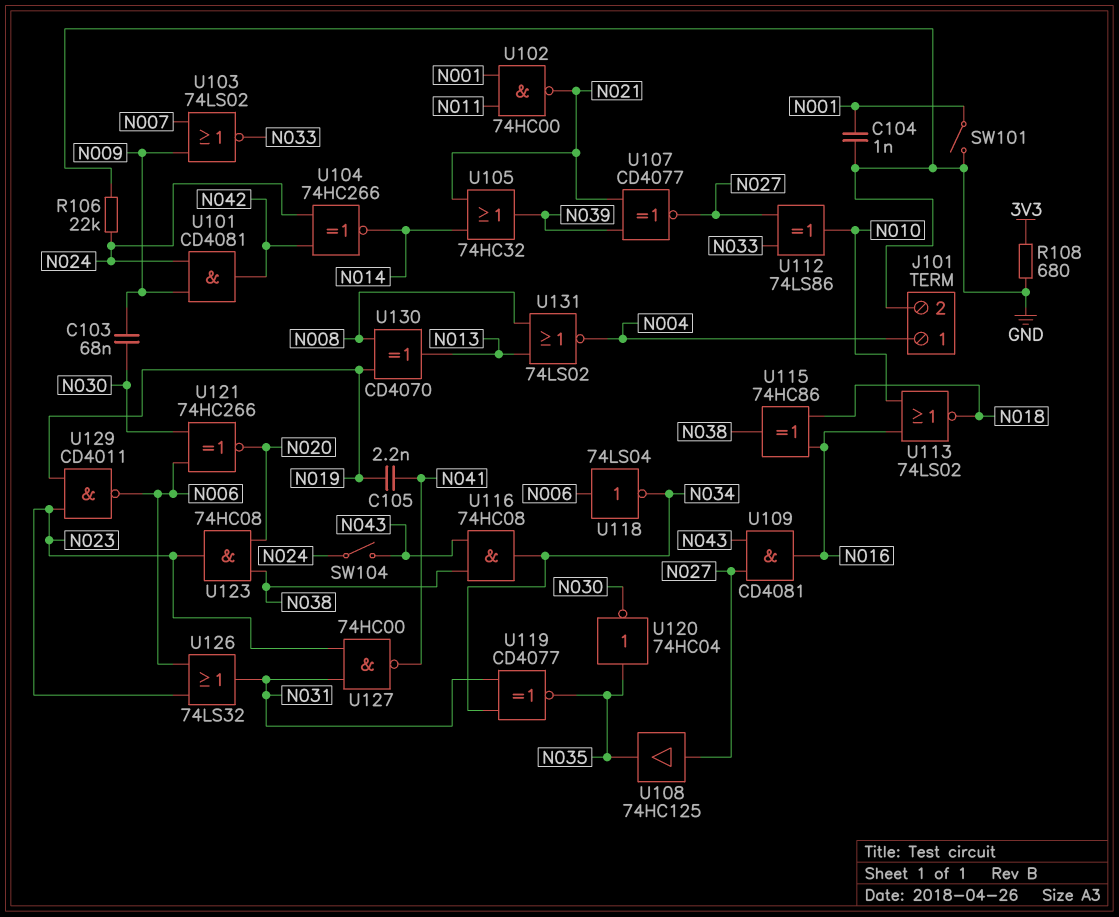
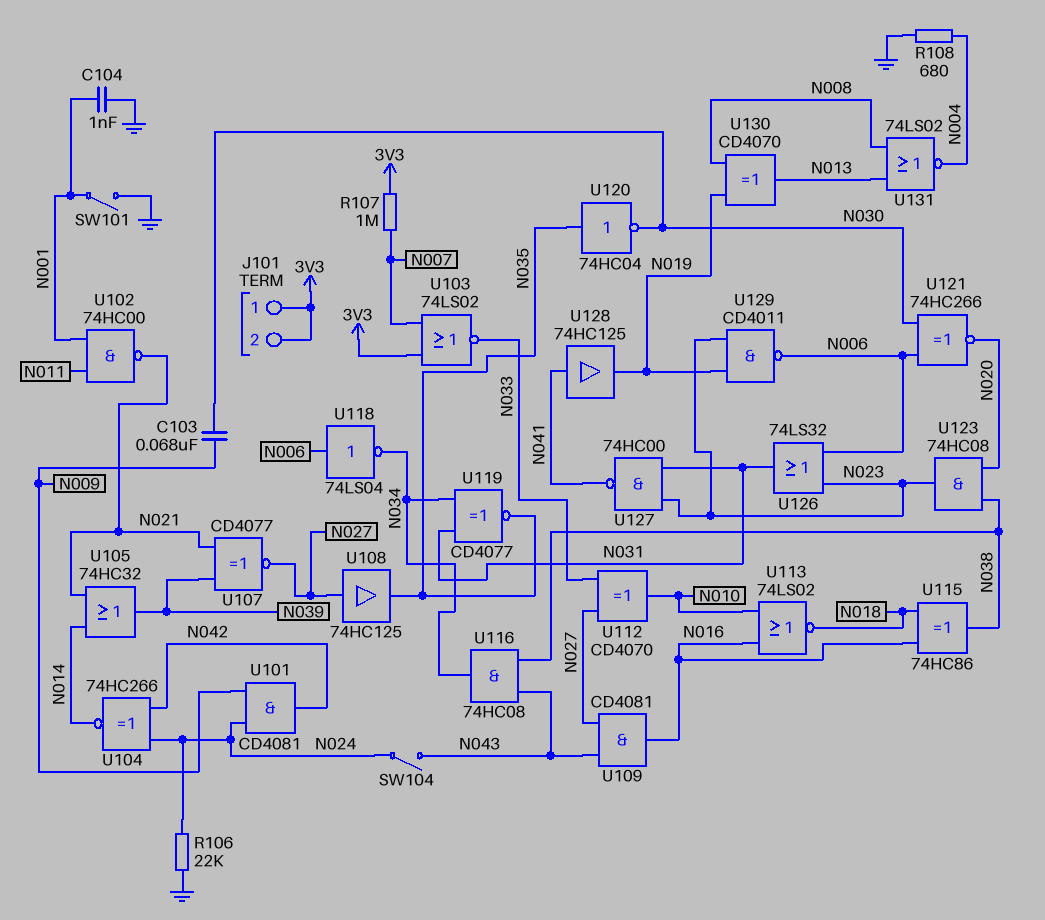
C105: 2.2nF (N019, N041) -> none
J101 pin 1: N004 -> 3V3
J101 pin 2: GND -> 3V3
R107: none -> 1M (3V3, N007)
R108: 680 (3V3, GND) -> 680 (GND, N004)
U103: NOR 74LS02 (in N007, in N009, out N033) -> NOR 74LS02 (in 3V3, in N007, out N033)
U112: XOR 74LS86 (in N027, in N033, out N010) -> XOR CD4070 (in N027, in N033, out N010)
U128: none -> buffer 74HC125 (in N041, out N019)

